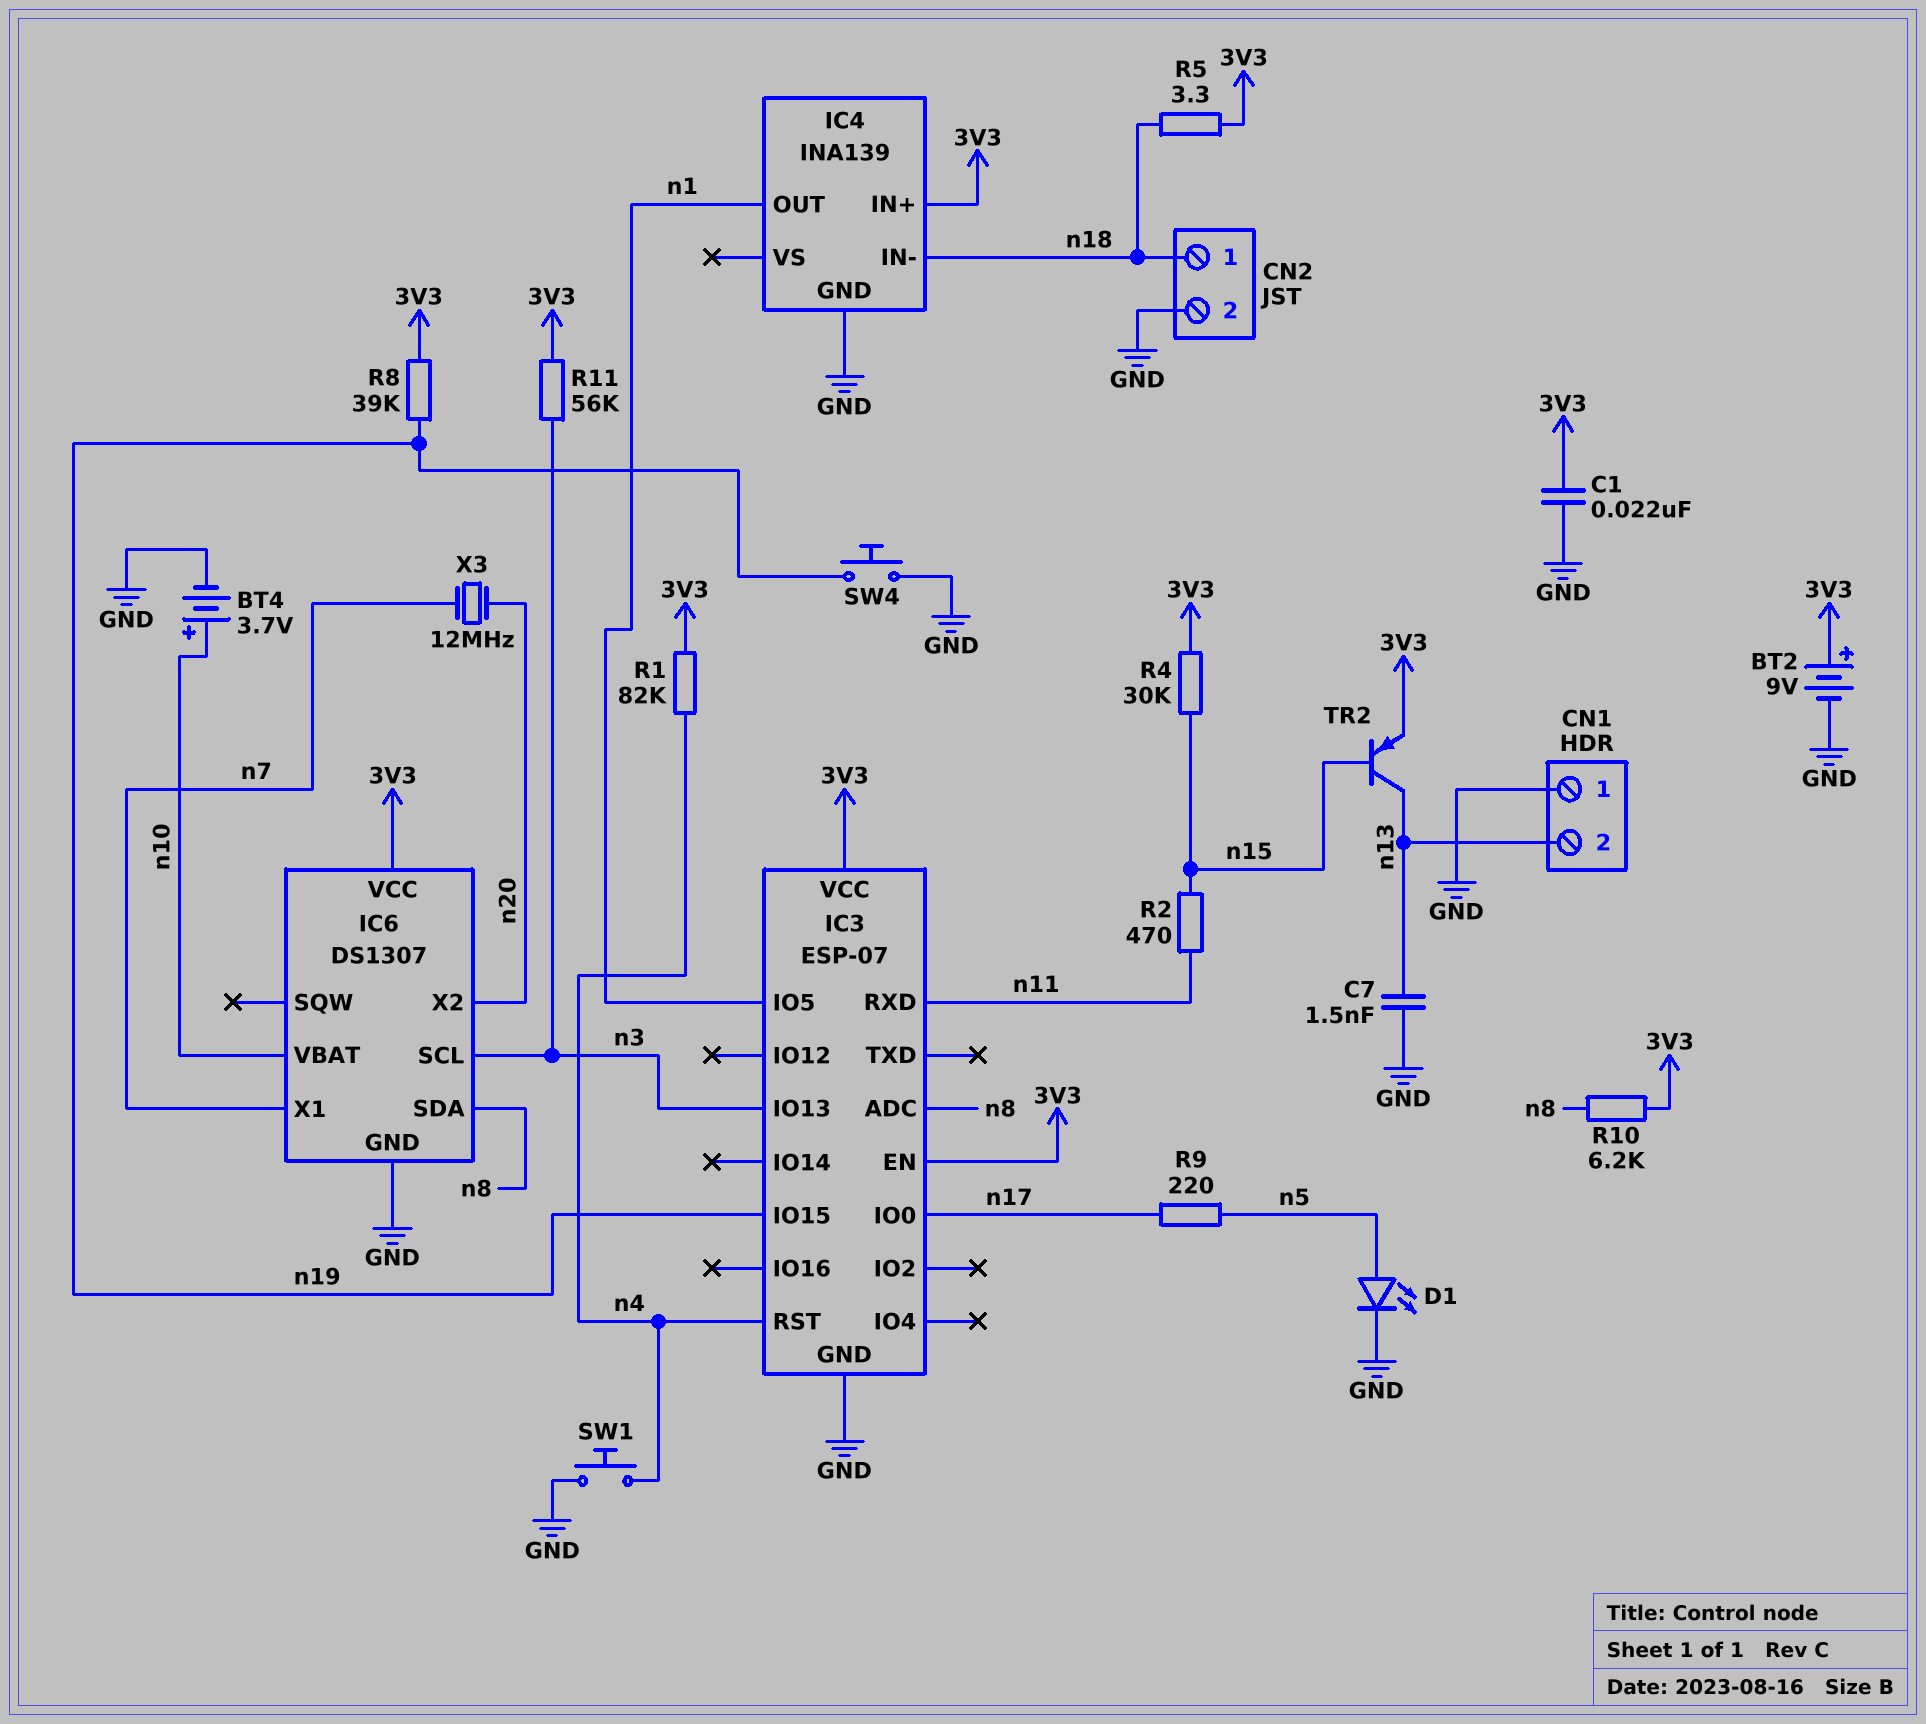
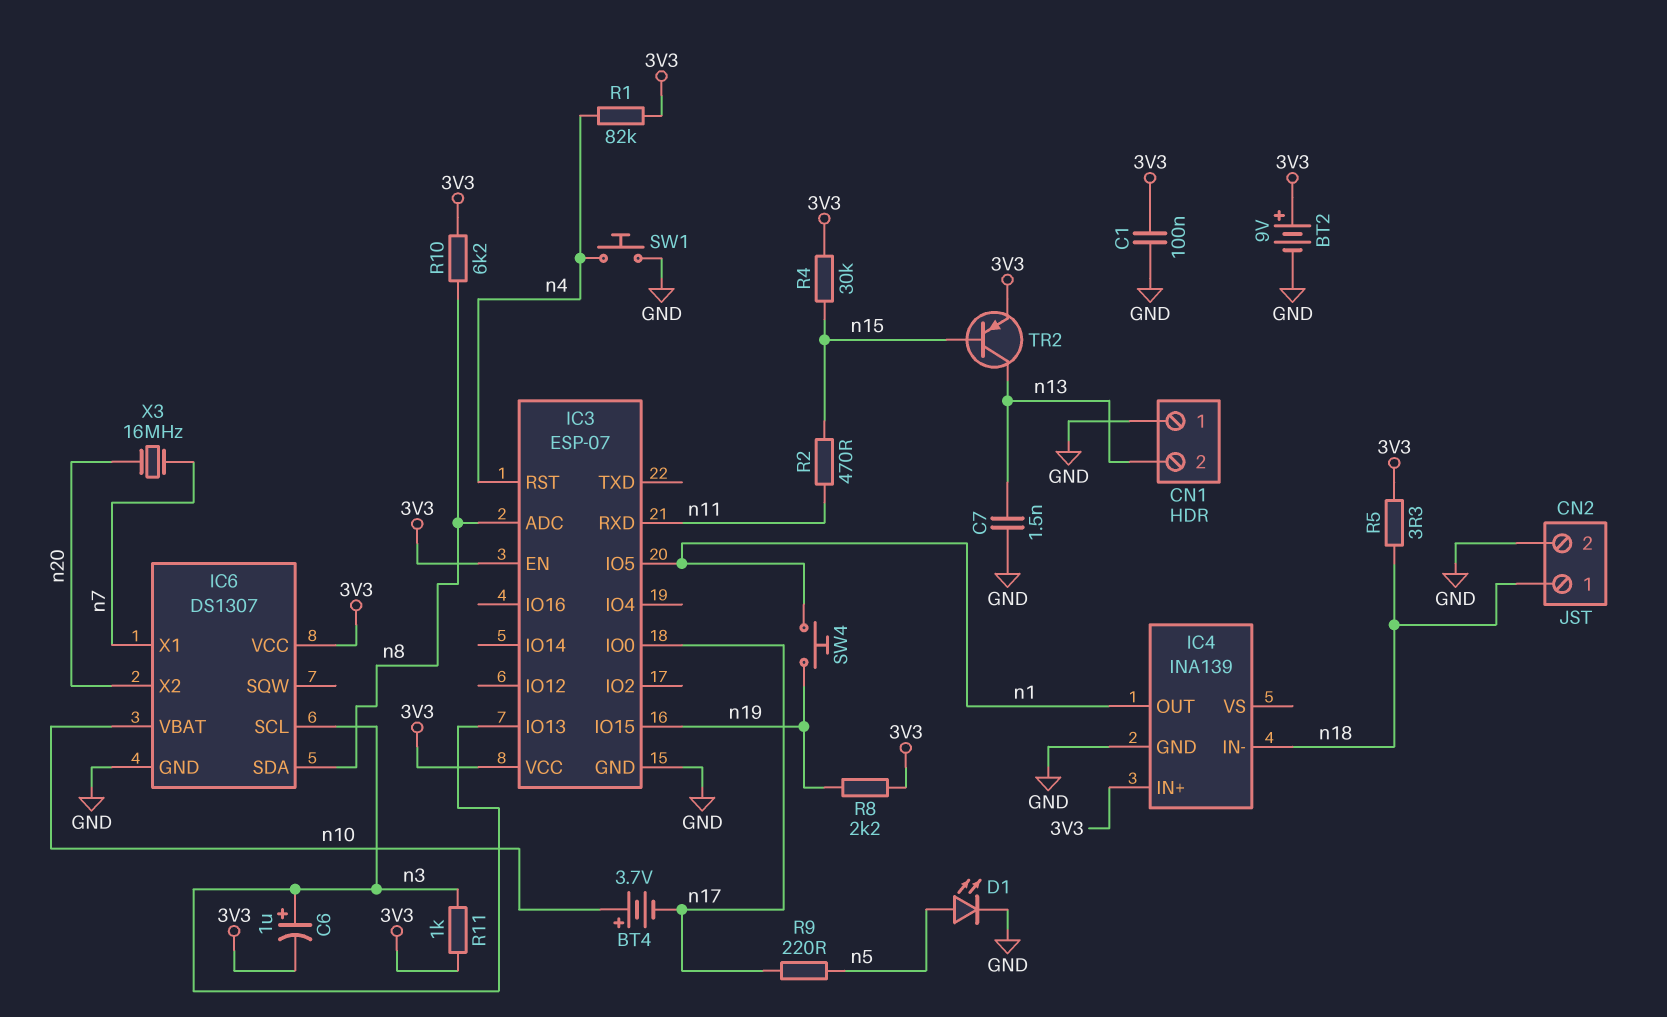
BT4: 3.7V (plus n10, minus GND) -> 3.7V (plus n10, minus n17)
C1: 22nF (3V3, GND) -> 100nF (3V3, GND)
C6: none -> 1uF (plus n3, minus 3V3)
R8: 39k (3V3, n19) -> 2.2k (3V3, n19)
R11: 56k (3V3, n3) -> 1k (3V3, n3)
SW4: button (GND, n19) -> button (n1, n19)
X3: 12MHz (n7, n20) -> 16MHz (n7, n20)

